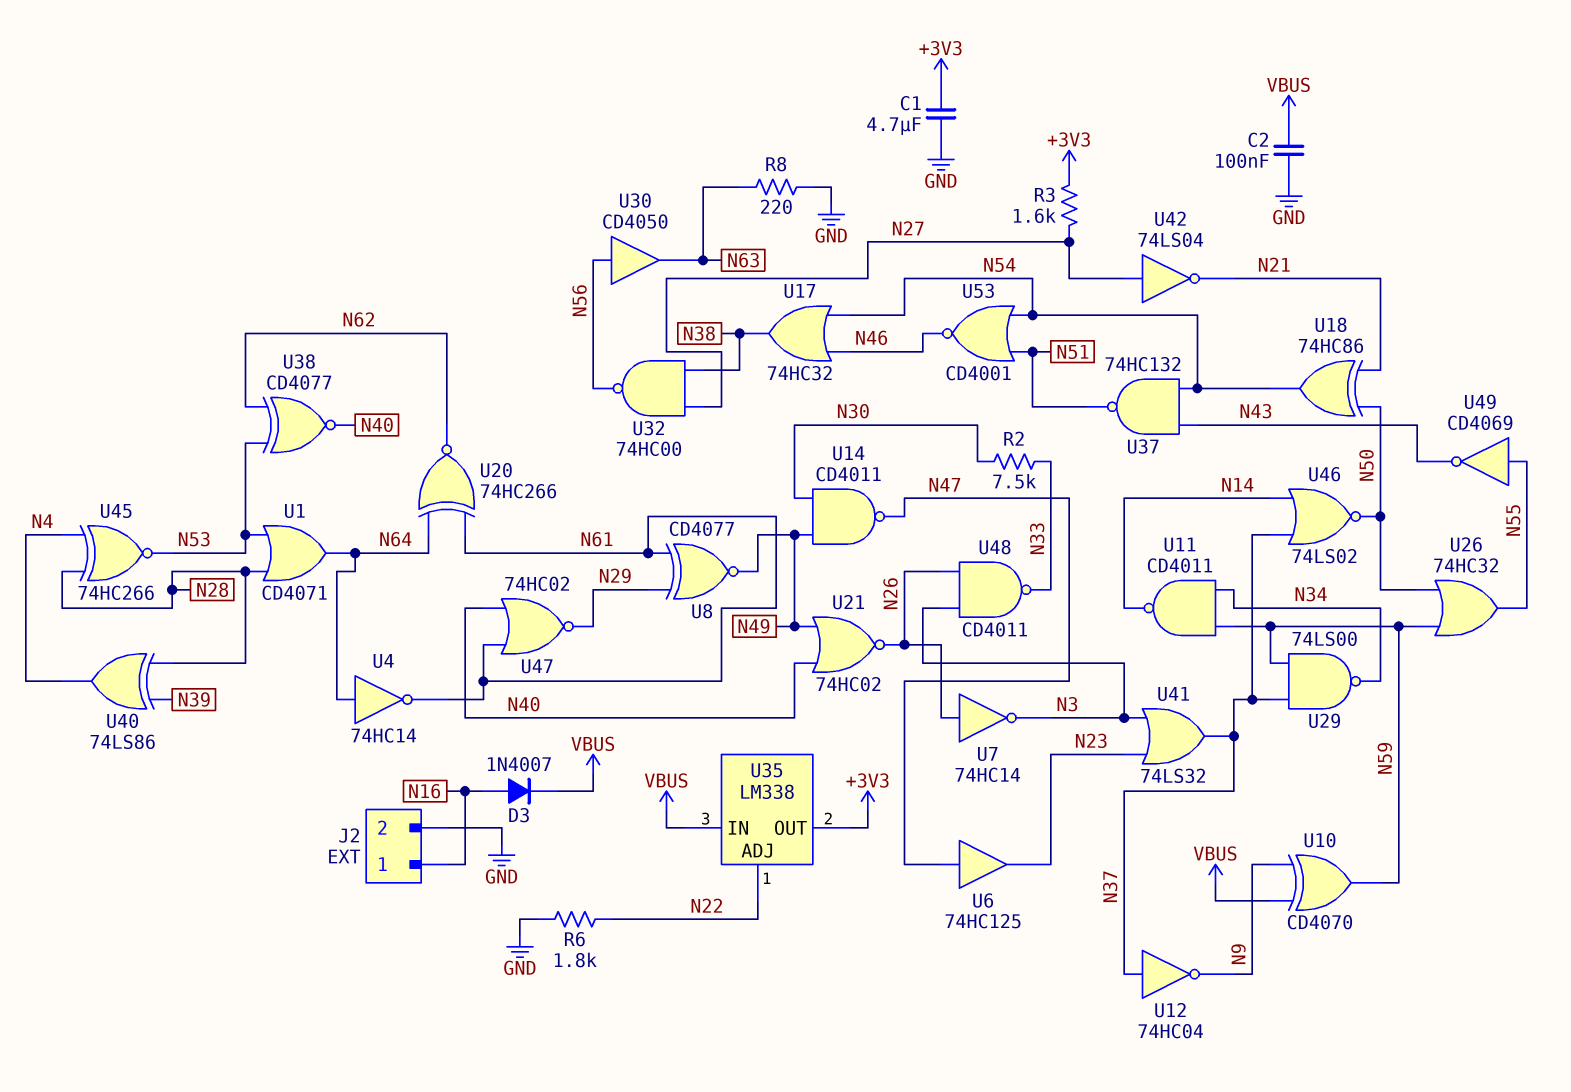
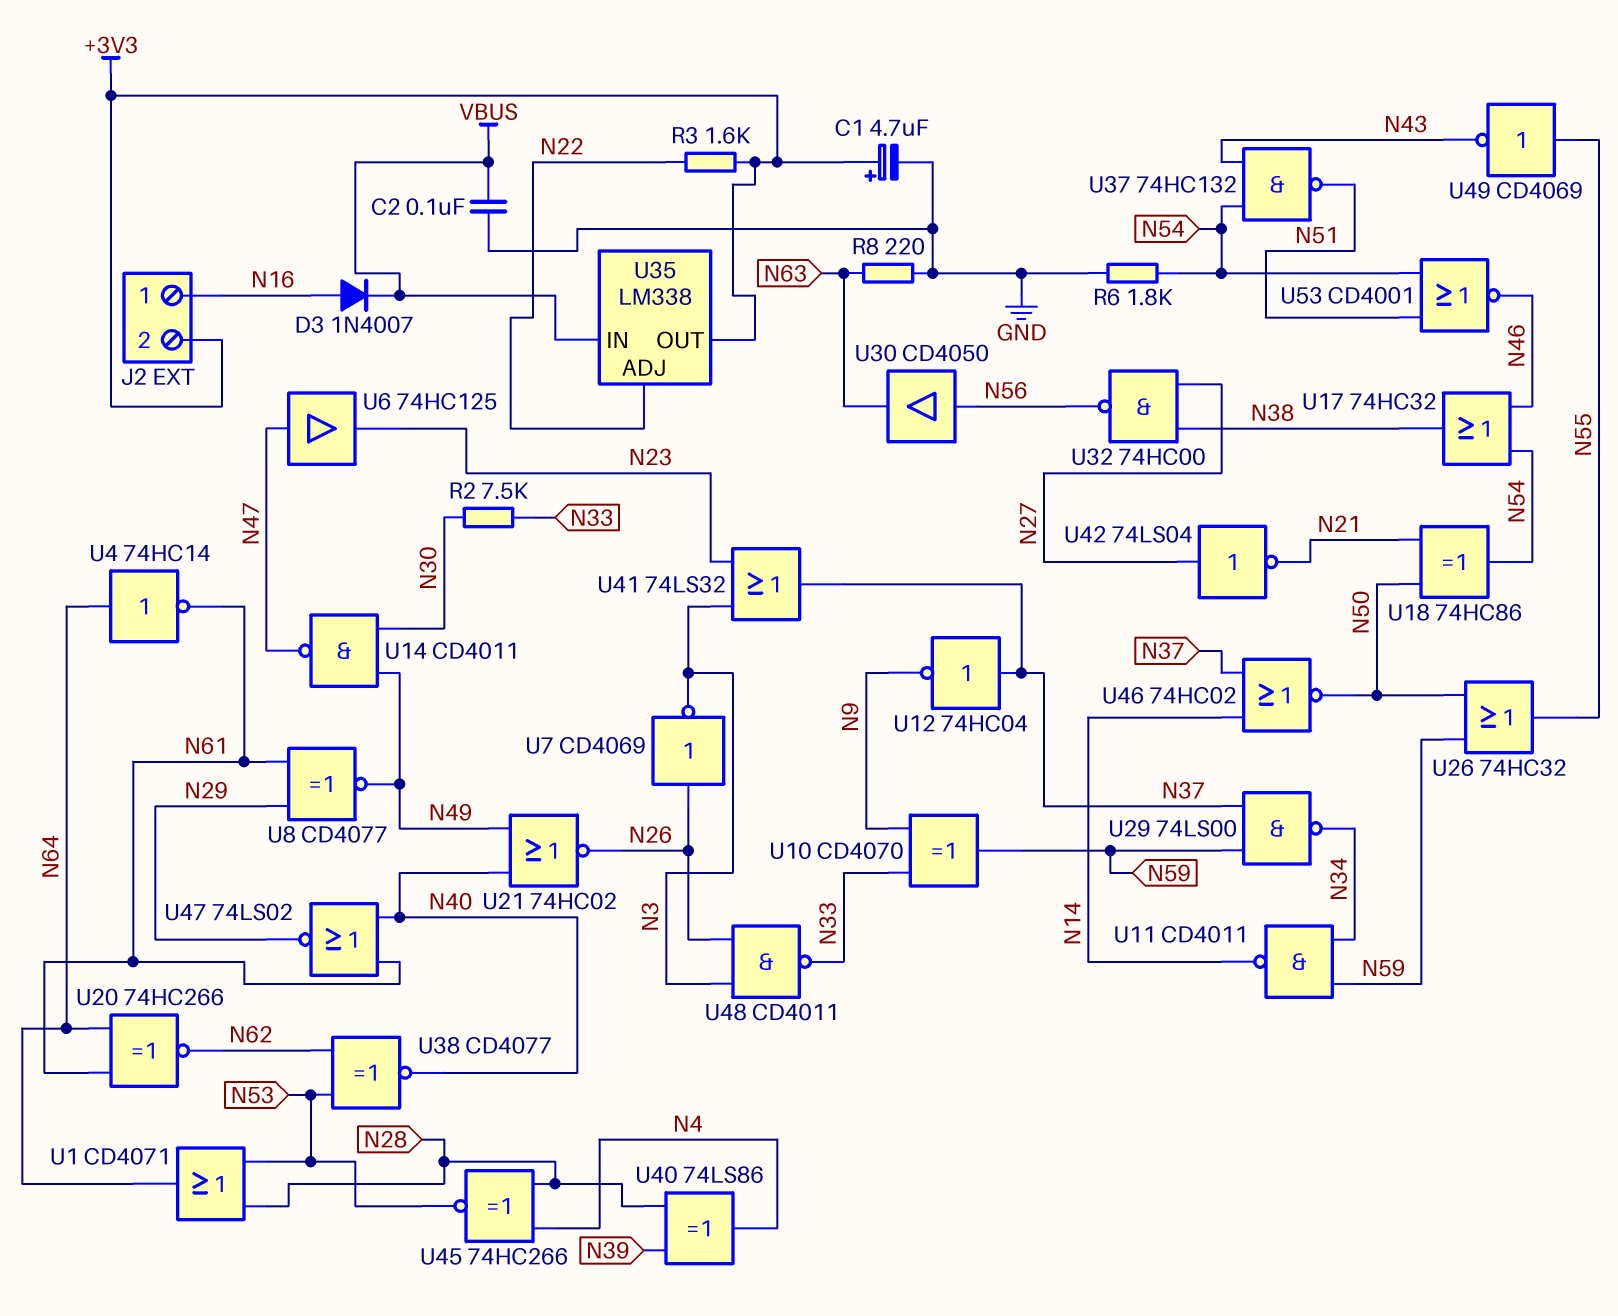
C1: 4.7uF (+3V3, GND) -> 4.7uF (plus +3V3, minus GND)
J2 pin 2: GND -> +3V3
R3: 1.6k (+3V3, N27) -> 1.6k (+3V3, N22)
R6: 1.8k (GND, N22) -> 1.8k (GND, N54)
U7: NOT 74HC14 (in N26, out N3) -> NOT CD4069 (in N26, out N3)
U10: XOR CD4070 (in N9, in VBUS, out N59) -> XOR CD4070 (in N9, in N33, out N59)
U46: NOR 74LS02 (in N14, in N37, out N50) -> NOR 74HC02 (in N14, in N37, out N50)
U47: NOR 74HC02 (in N40, in N61, out N29) -> NOR 74LS02 (in N40, in N61, out N29)

